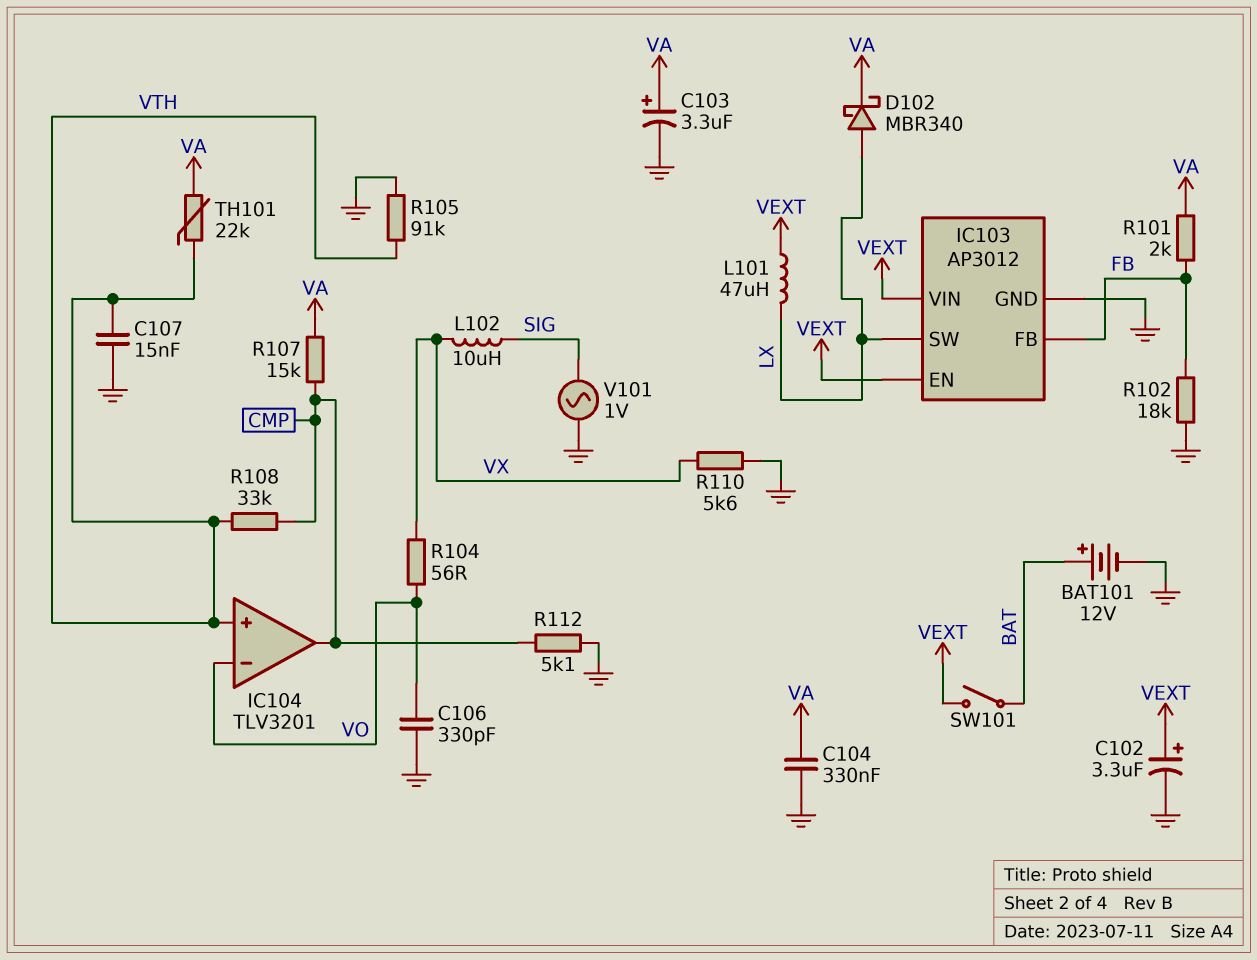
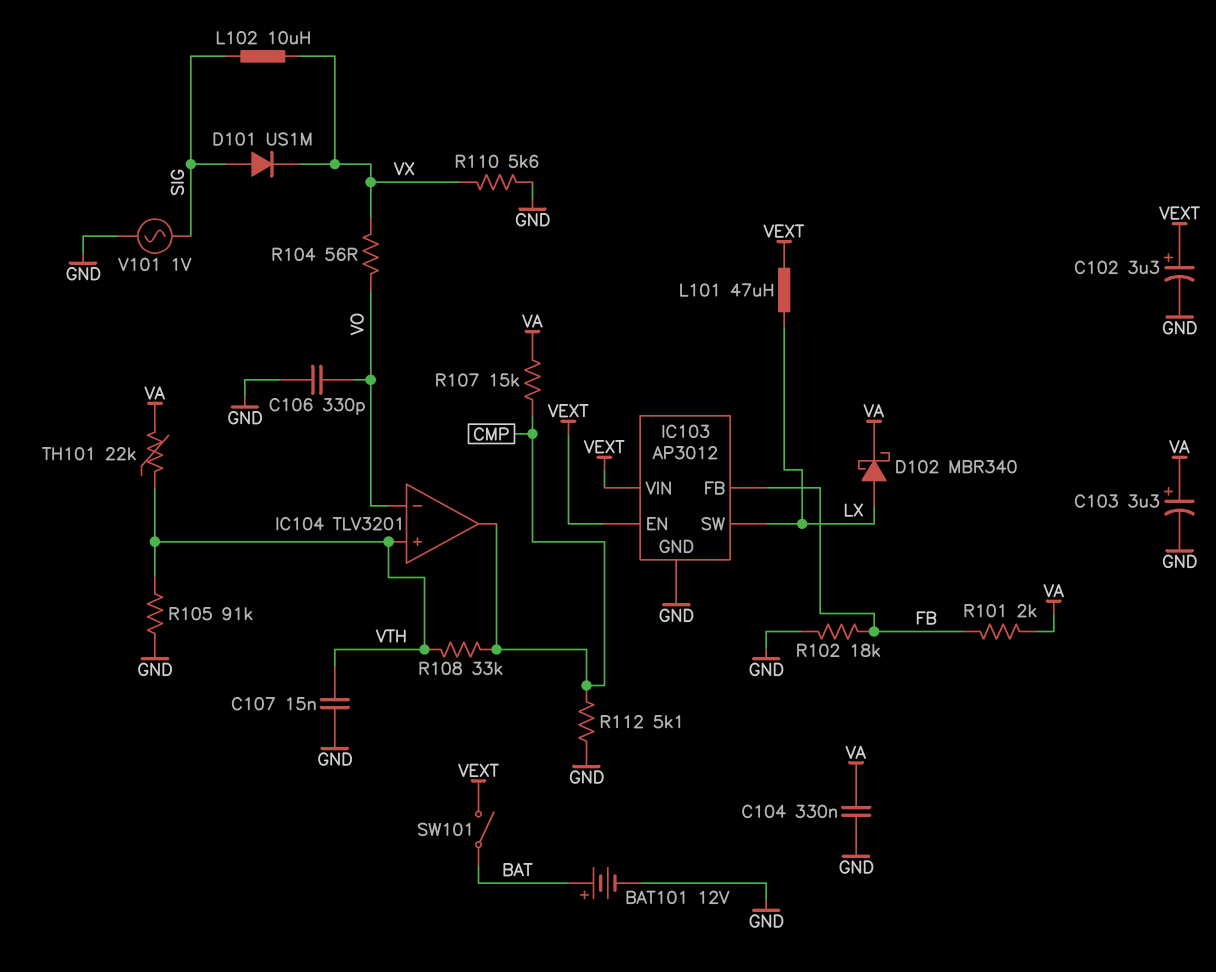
D101: none -> diode US1M (A SIG, K VX)

